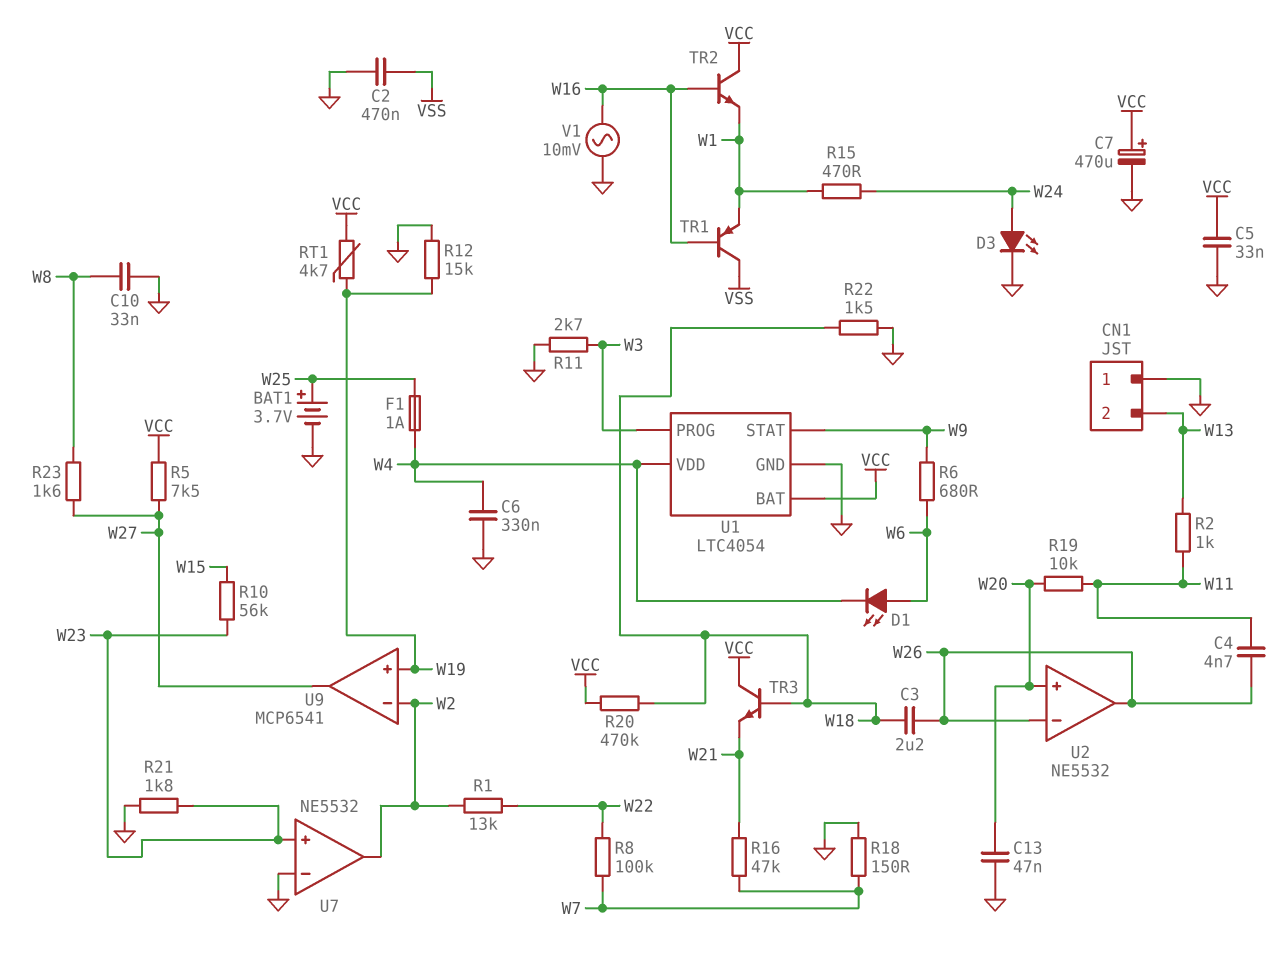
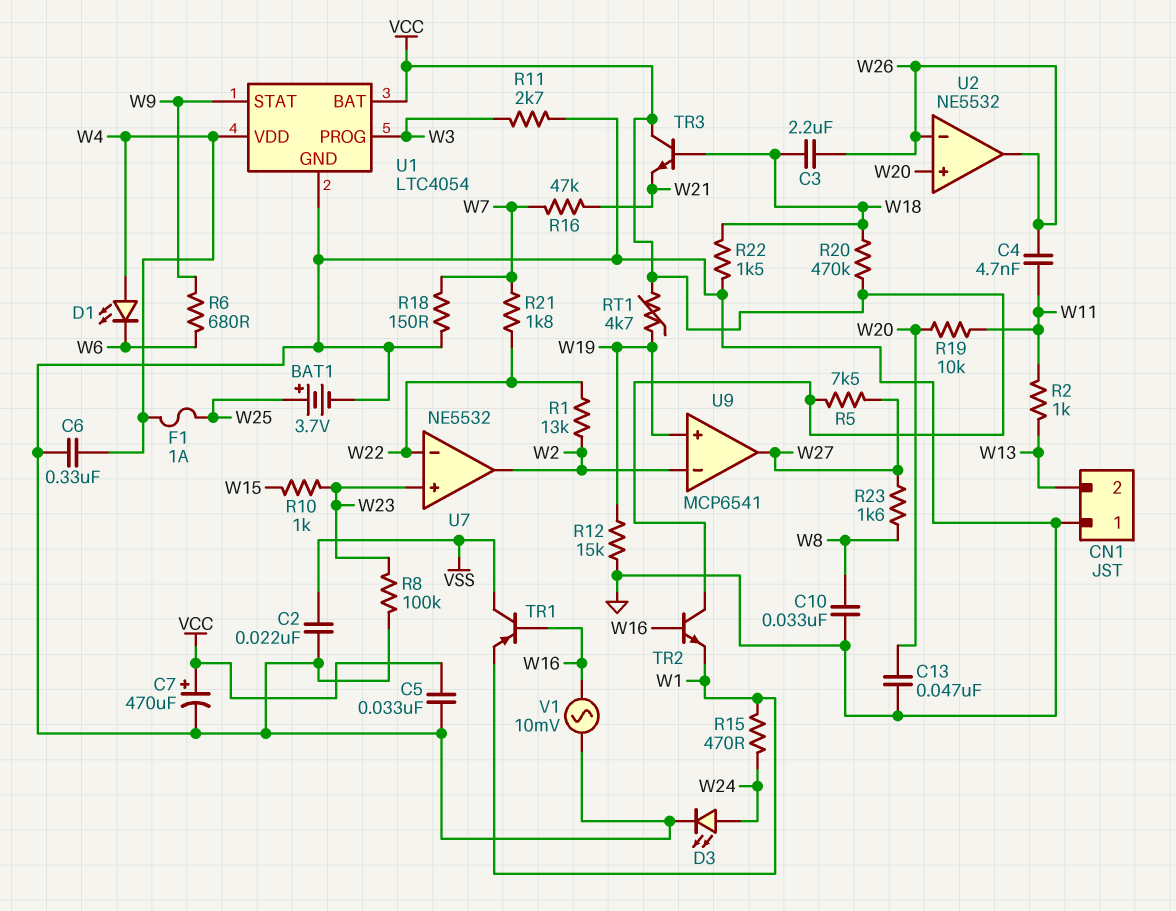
C2: 470nF (GND, VSS) -> 22nF (GND, VSS)
D1: LED (A W6, K W4) -> LED (A W4, K W6)
R8: 100k (W7, W22) -> 100k (GND, W23)
R10: 56k (W15, W23) -> 1k (W15, W23)
R21: 1.8k (GND, W23) -> 1.8k (W7, W22)
U7 pin in-: GND -> W22

